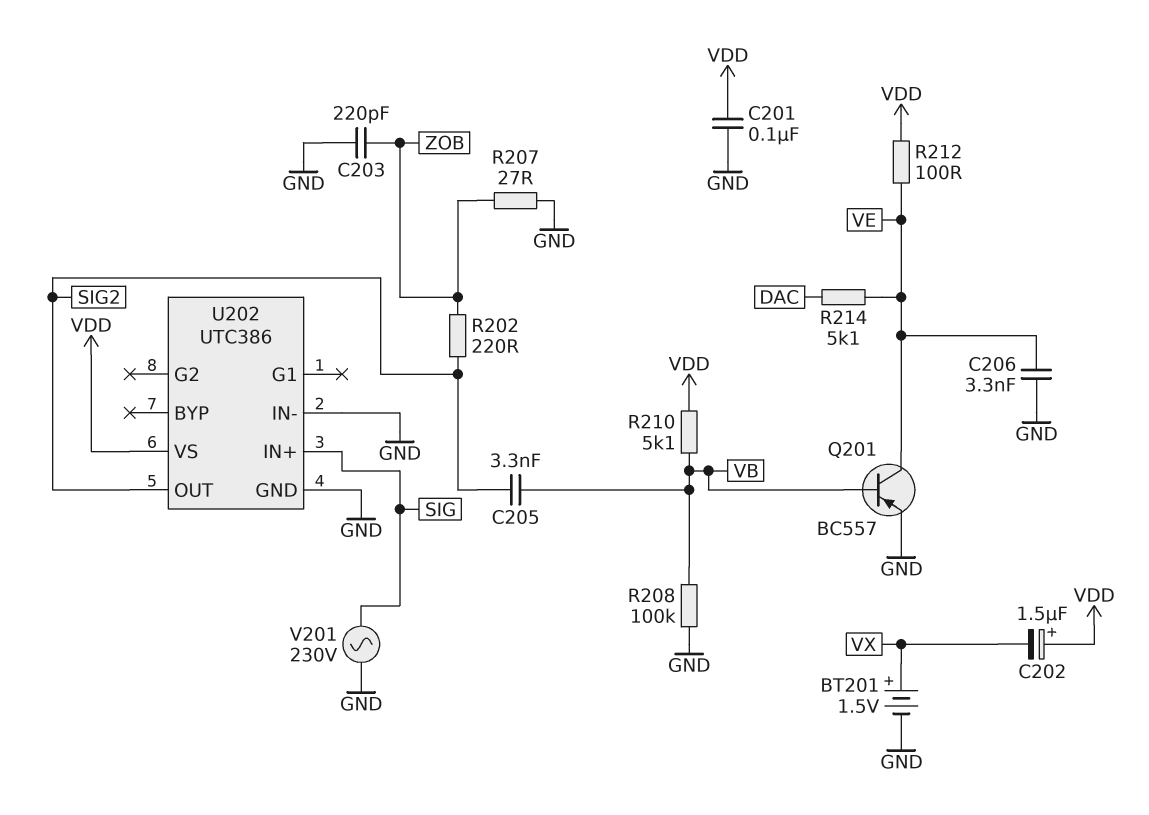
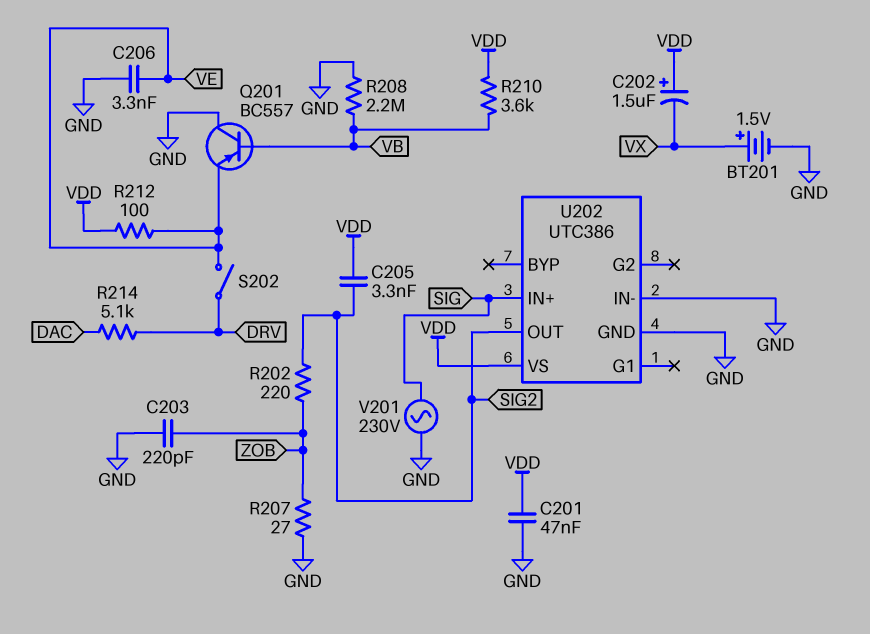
C201: 100nF (GND, VDD) -> 47nF (GND, VDD)
C205: 3.3nF (SIG2, VB) -> 3.3nF (SIG2, VDD)
Q201: PNP BC557 (B VB, C VE, E GND) -> PNP BC557 (B VB, C GND, E VE)
R208: 100k (GND, VB) -> 2.2M (GND, VB)
R210: 5.1k (VB, VDD) -> 3.6k (VB, VDD)
R214: 5.1k (DAC, VE) -> 5.1k (DAC, DRV)
S202: none -> switch (DRV, VE)

